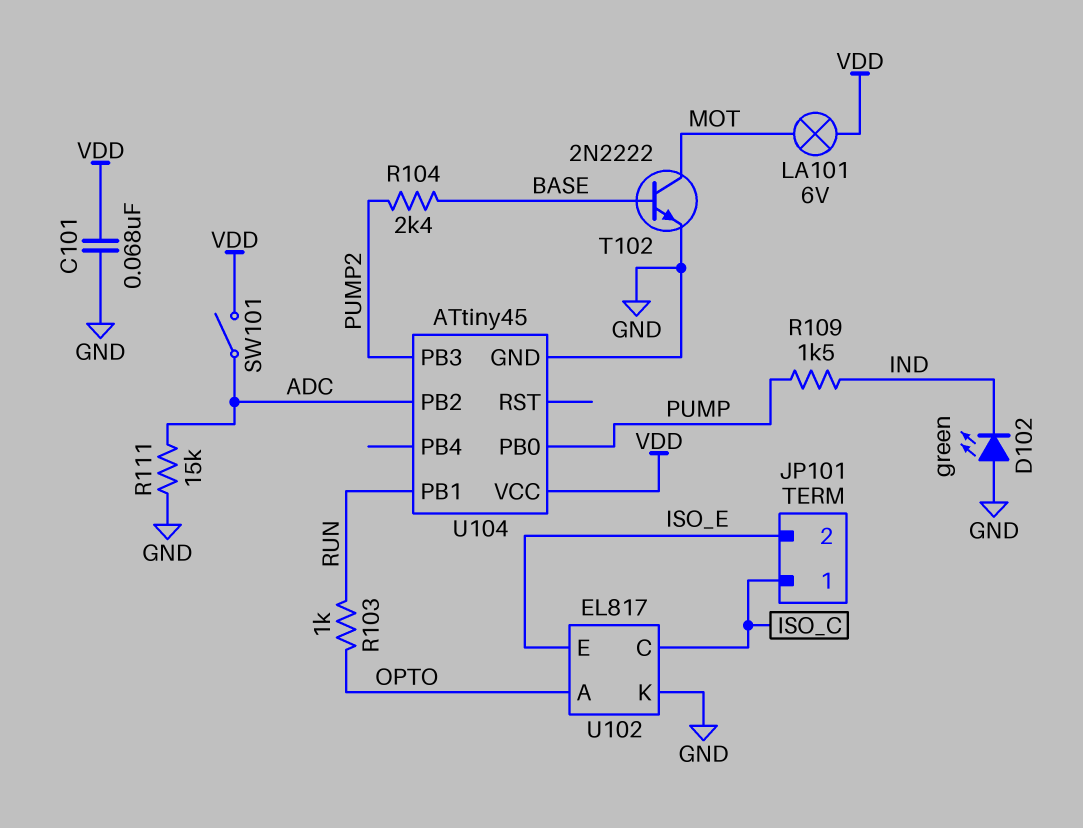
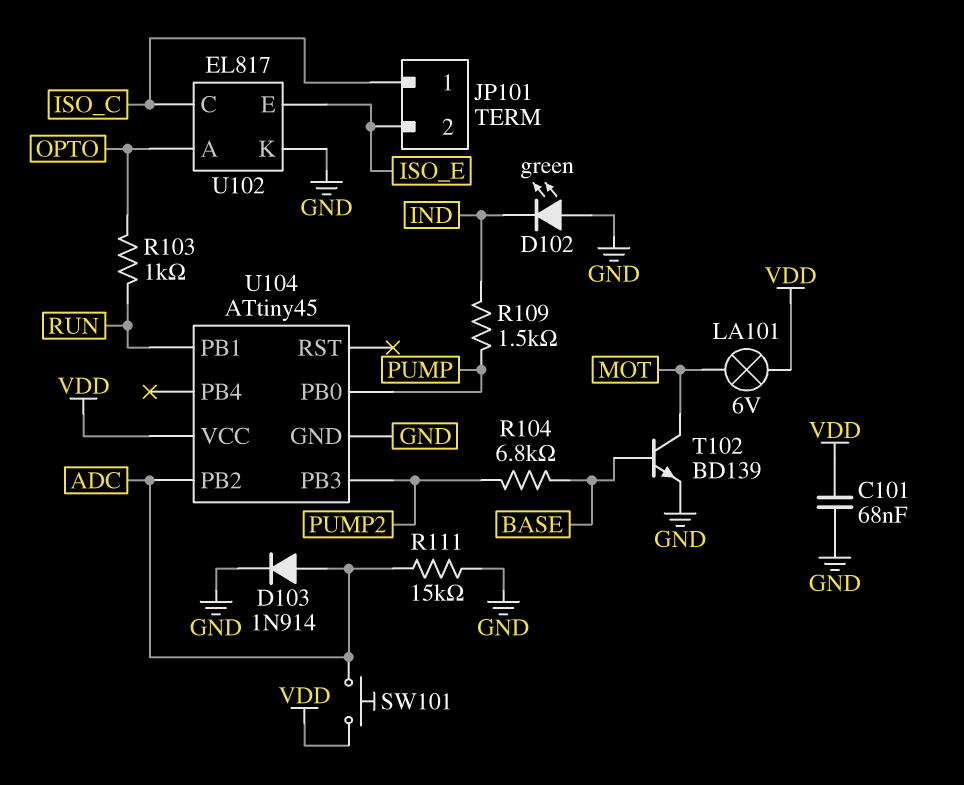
D103: none -> diode 1N914 (A ADC, K GND)
R104: 2.4k (BASE, PUMP2) -> 6.8k (BASE, PUMP2)
SW101: switch (ADC, VDD) -> button (ADC, VDD)
T102: NPN 2N2222 (B BASE, C MOT, E GND) -> NPN BD139 (B BASE, C MOT, E GND)

